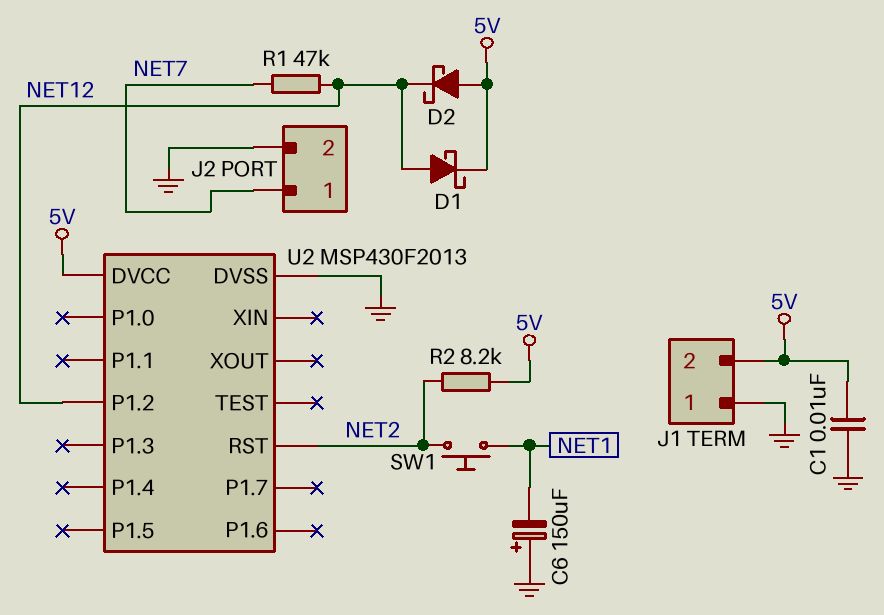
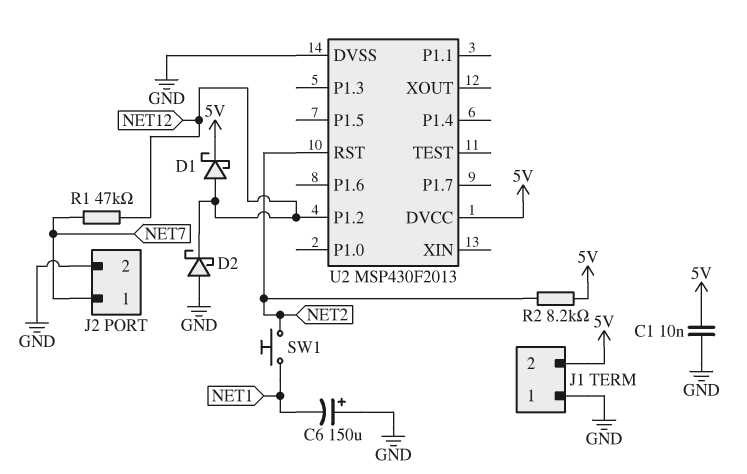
D2: schottky (A 5V, K NET12) -> schottky (A GND, K NET12)

